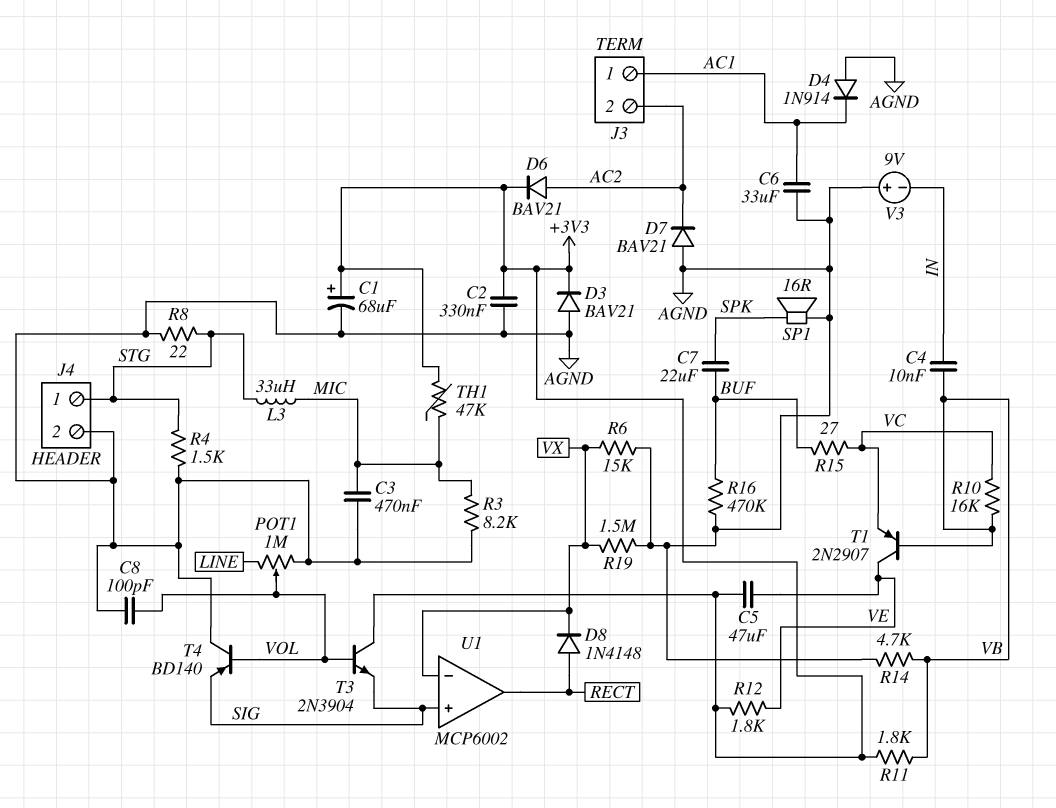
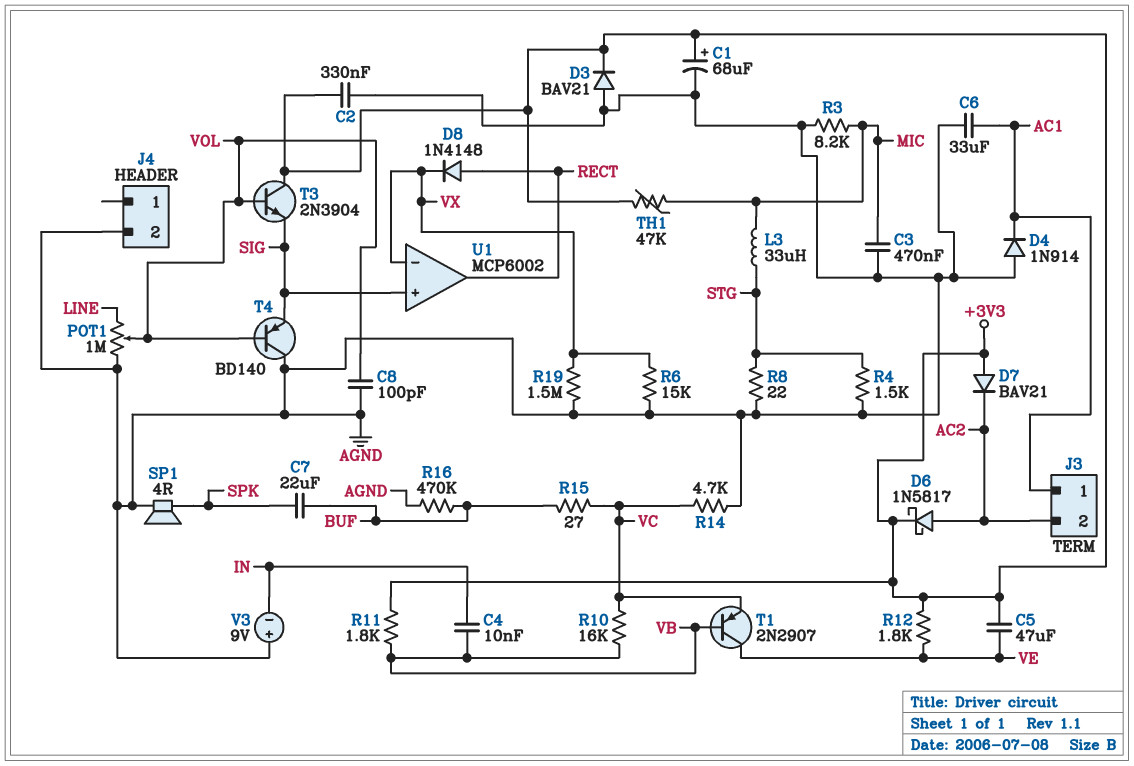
D6: diode BAV21 (A AC2, K +3V3) -> schottky 1N5817 (A AC2, K +3V3)
D7: diode BAV21 (A AGND, K AC2) -> diode BAV21 (A +3V3, K AC2)
J4 pin 1: STG -> none
R14: 4.7k (AGND, VB) -> 4.7k (AGND, VC)
SP1: speaker 16R (AGND, SPK) -> speaker 4R (AGND, SPK)

